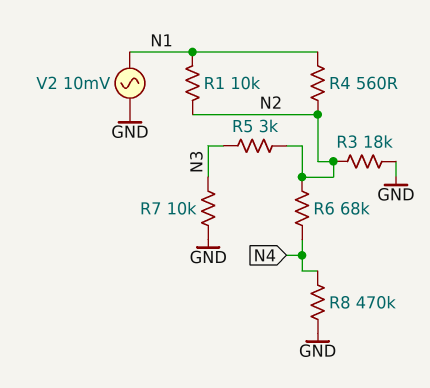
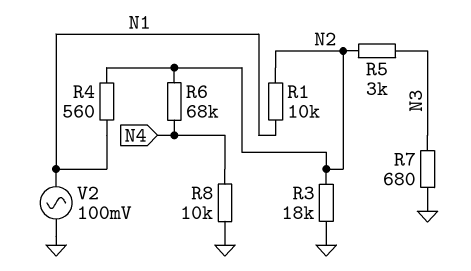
R7: 10k (GND, N3) -> 680 (GND, N3)
R8: 470k (GND, N4) -> 10k (GND, N4)
V2: AC 10mV (GND, N1) -> AC 100mV (GND, N1)

